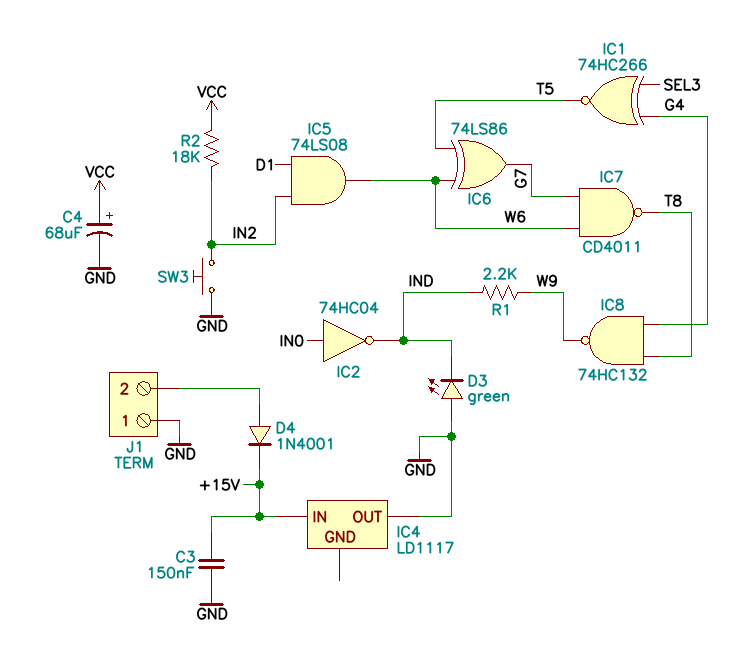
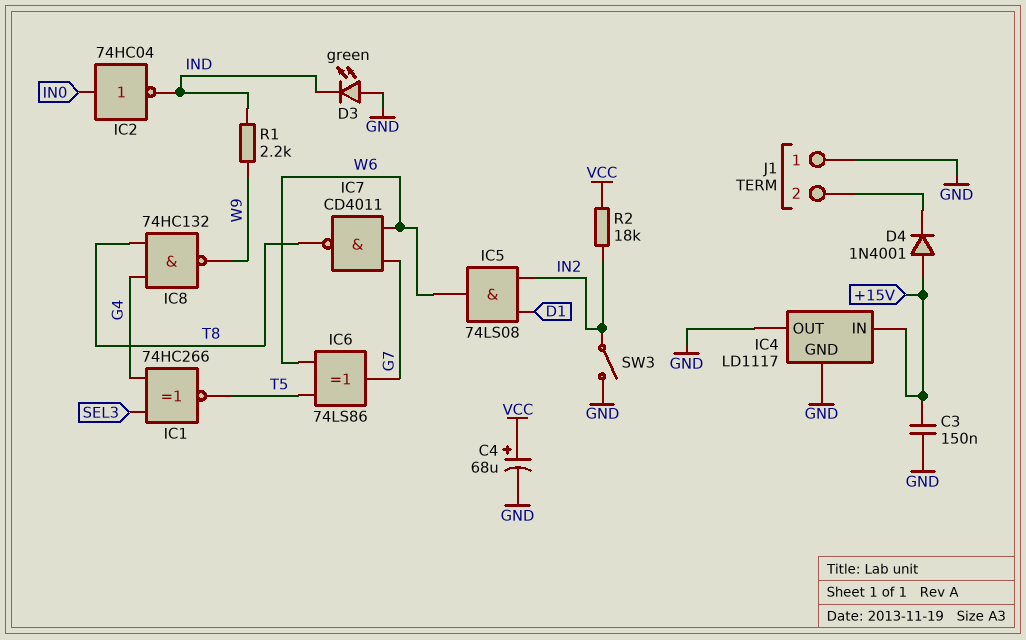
D4: diode 1N4001 (A J1/2, K +15V) -> diode 1N4001 (A +15V, K J1/2)
IC4 pin GND: none -> GND
SW3: button (GND, IN2) -> switch (GND, IN2)

